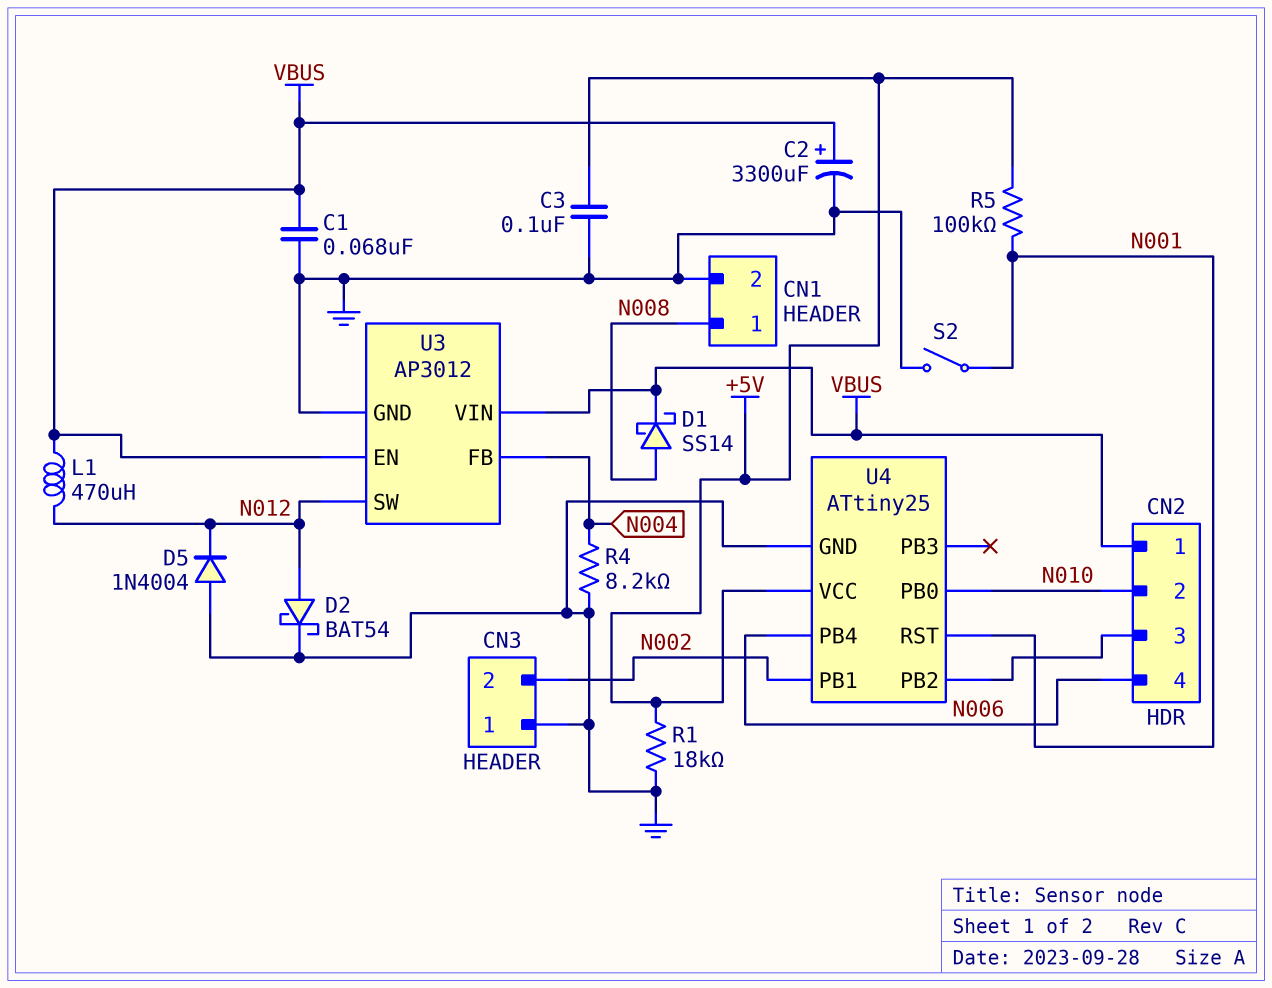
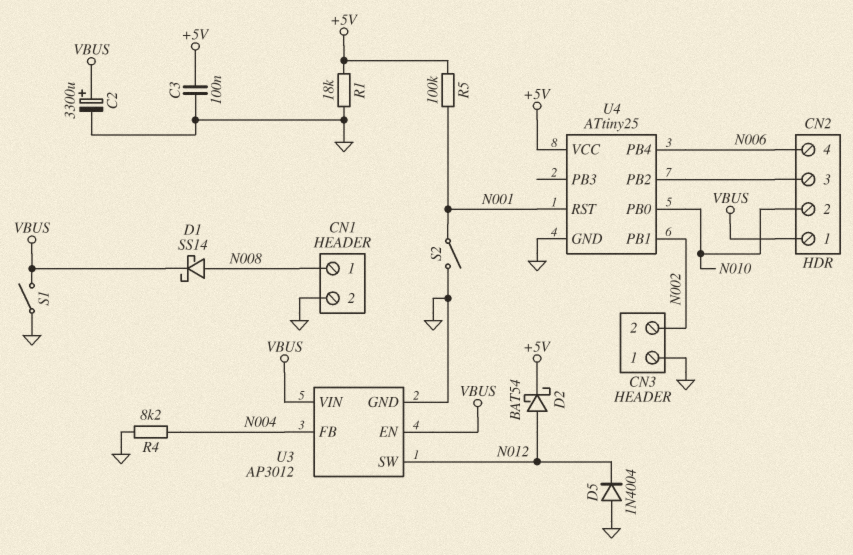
C1: 68nF (GND, VBUS) -> none
D2: schottky BAT54 (A N012, K GND) -> schottky BAT54 (A N012, K +5V)
L1: 470uH (N012, VBUS) -> none
S1: none -> switch (GND, VBUS)

